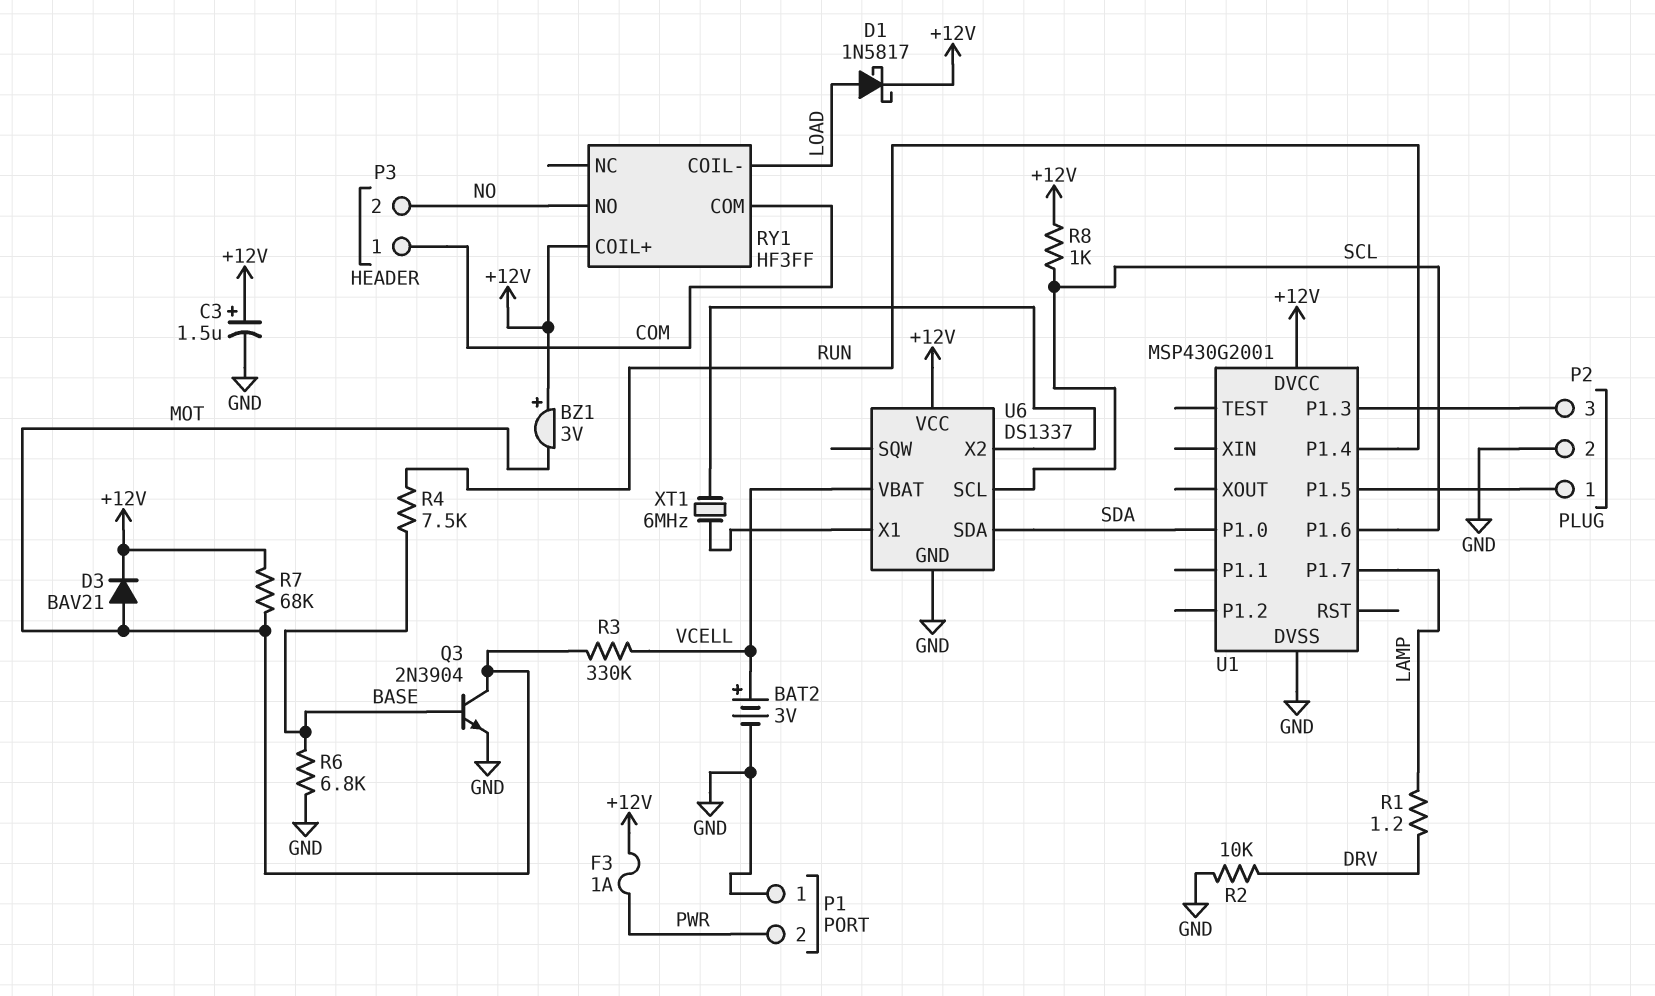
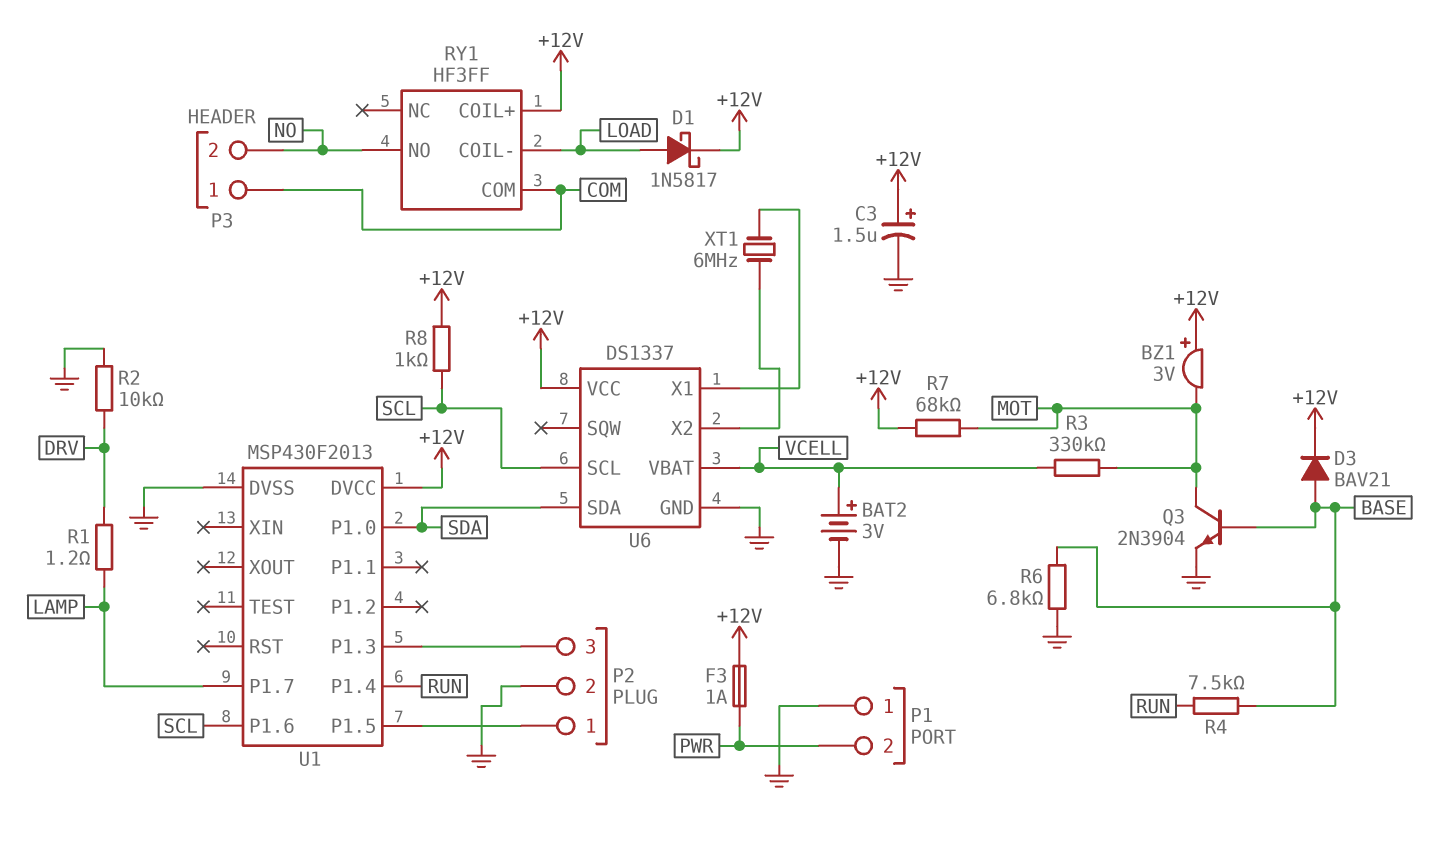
D3: diode BAV21 (A MOT, K +12V) -> diode BAV21 (A BASE, K +12V)
U1: MSP430G2001 -> MSP430F2013

